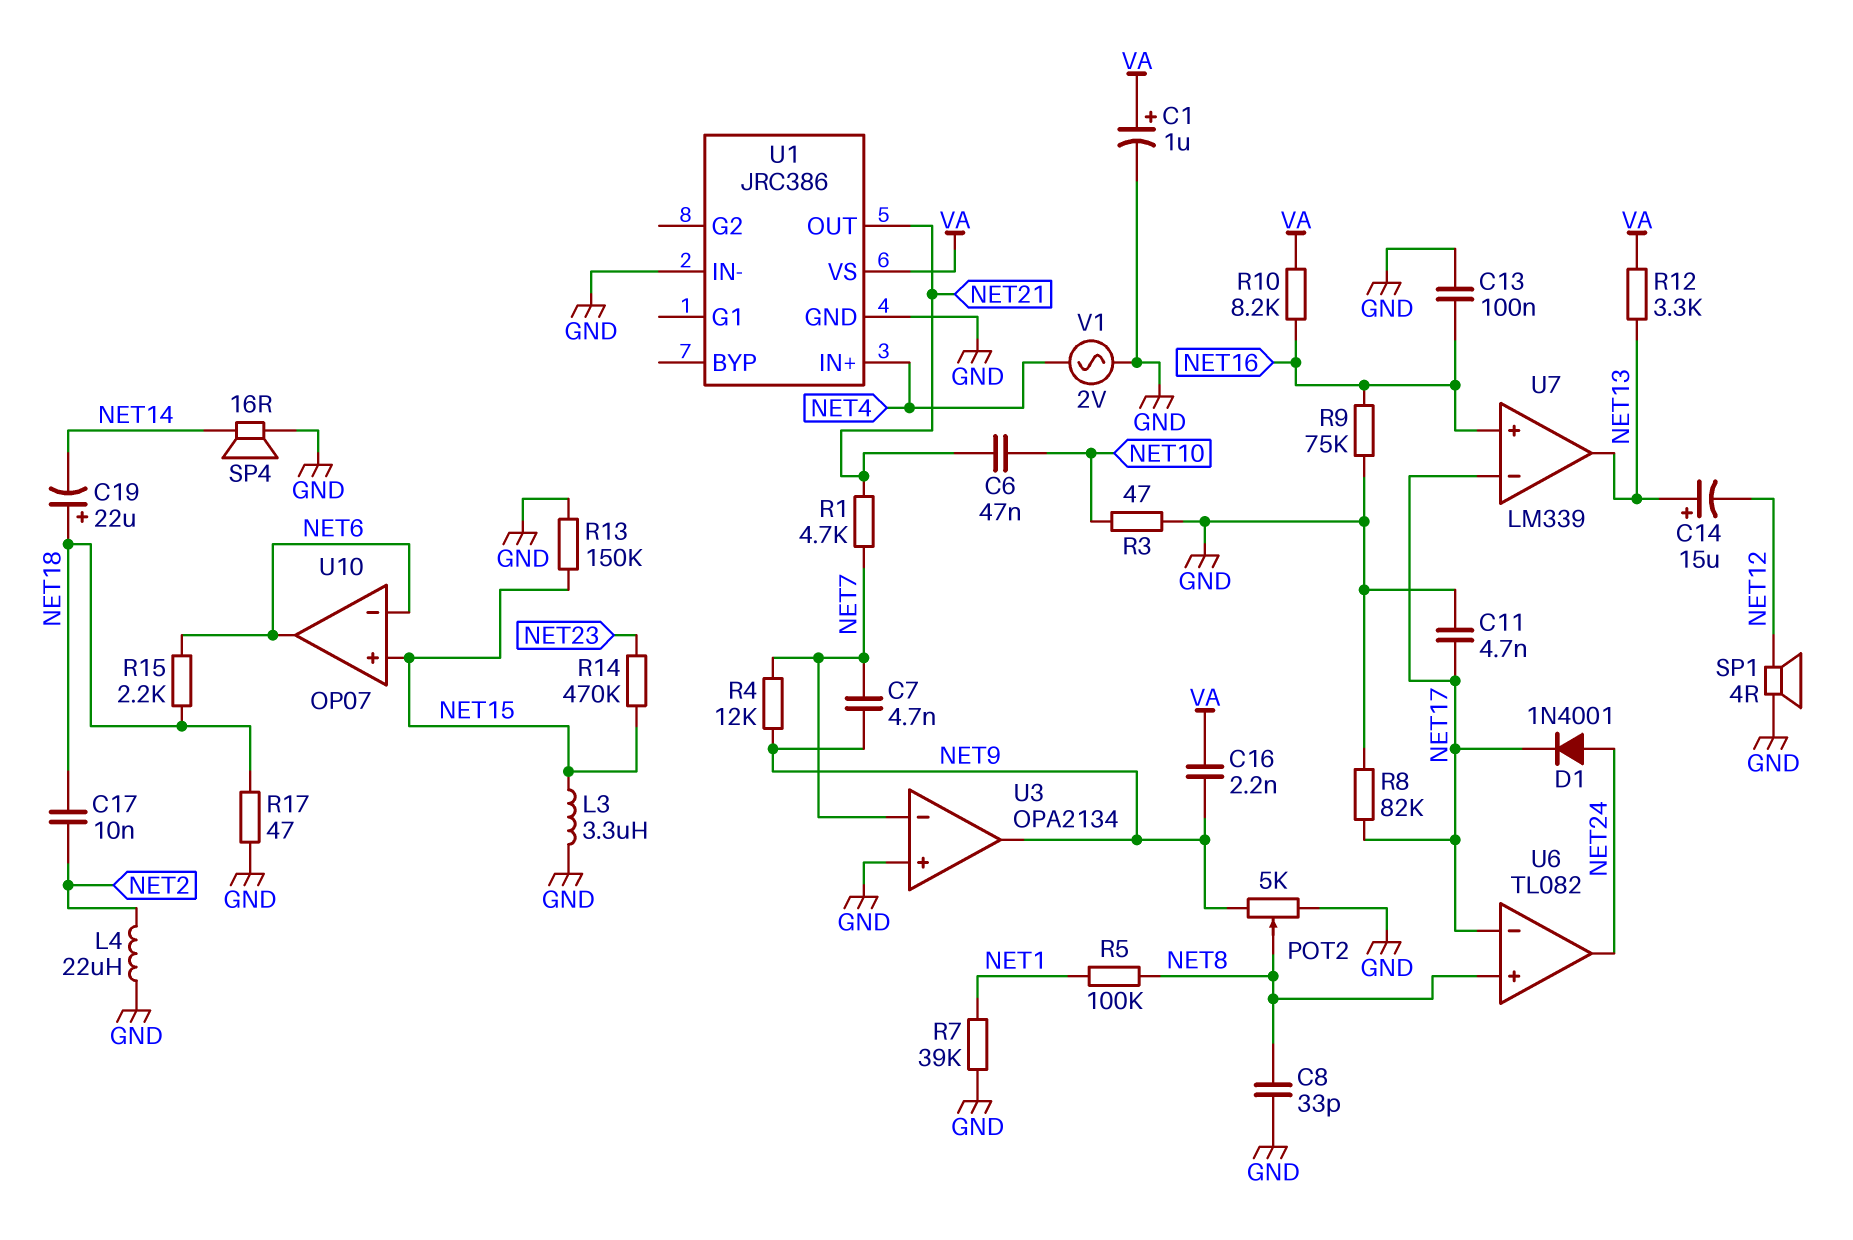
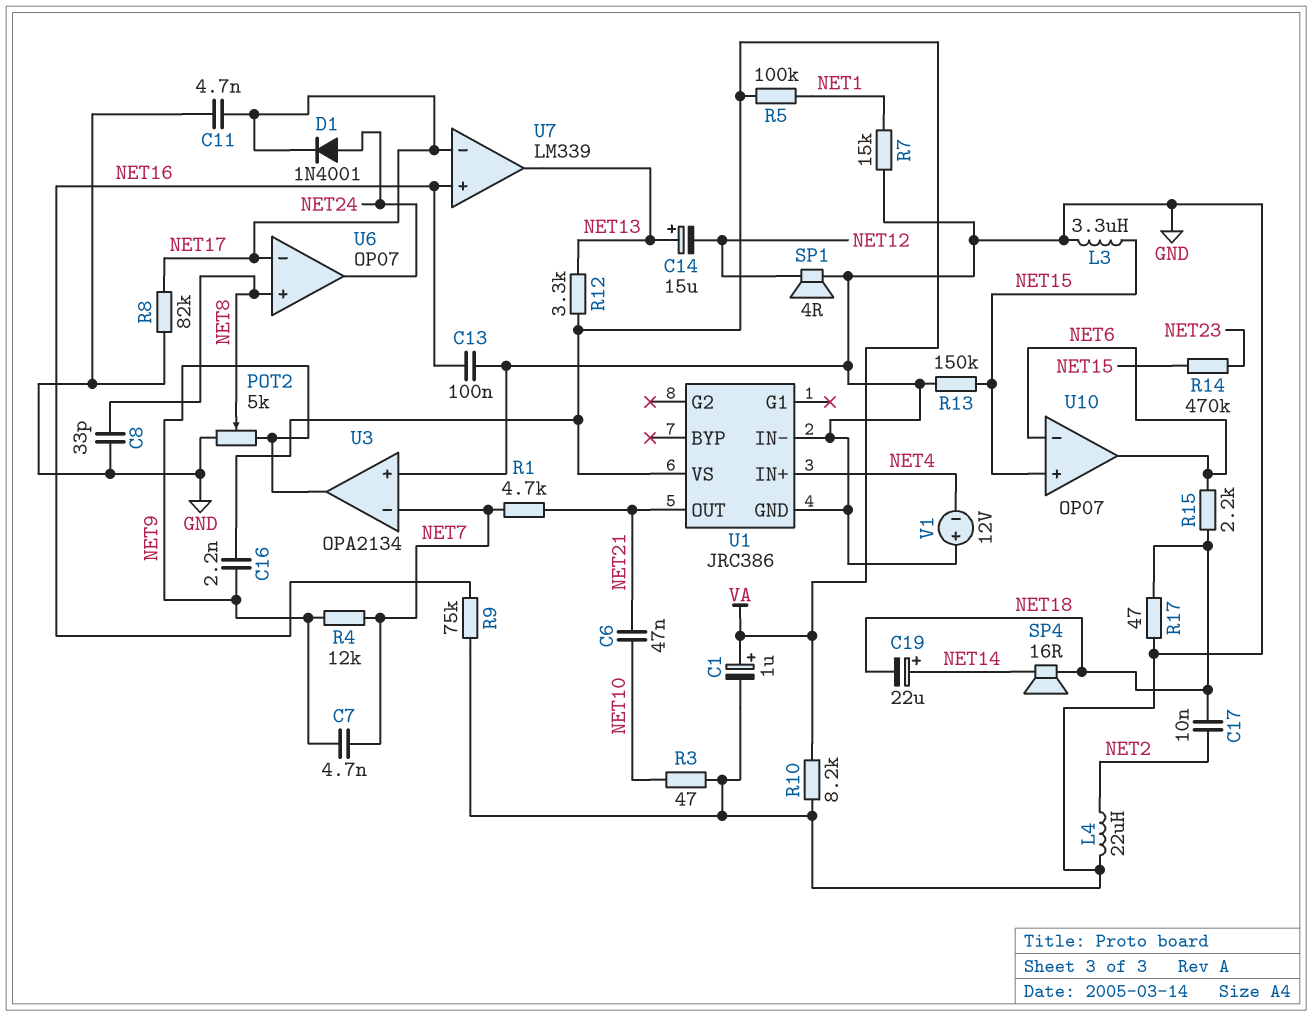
C19: 22uF (plus NET18, minus NET14) -> 22uF (plus NET14, minus NET18)
R5: 100k (NET1, NET8) -> 100k (NET1, VA)
R7: 39k (GND, NET1) -> 15k (GND, NET1)
R10: 8.2k (NET16, VA) -> 8.2k (GND, VA)
SP4: speaker 16R (GND, NET14) -> speaker 16R (NET14, NET18)
U6: TL082 -> OP07
V1: AC 2V (GND, NET4) -> 12V (plus GND, minus NET4)

